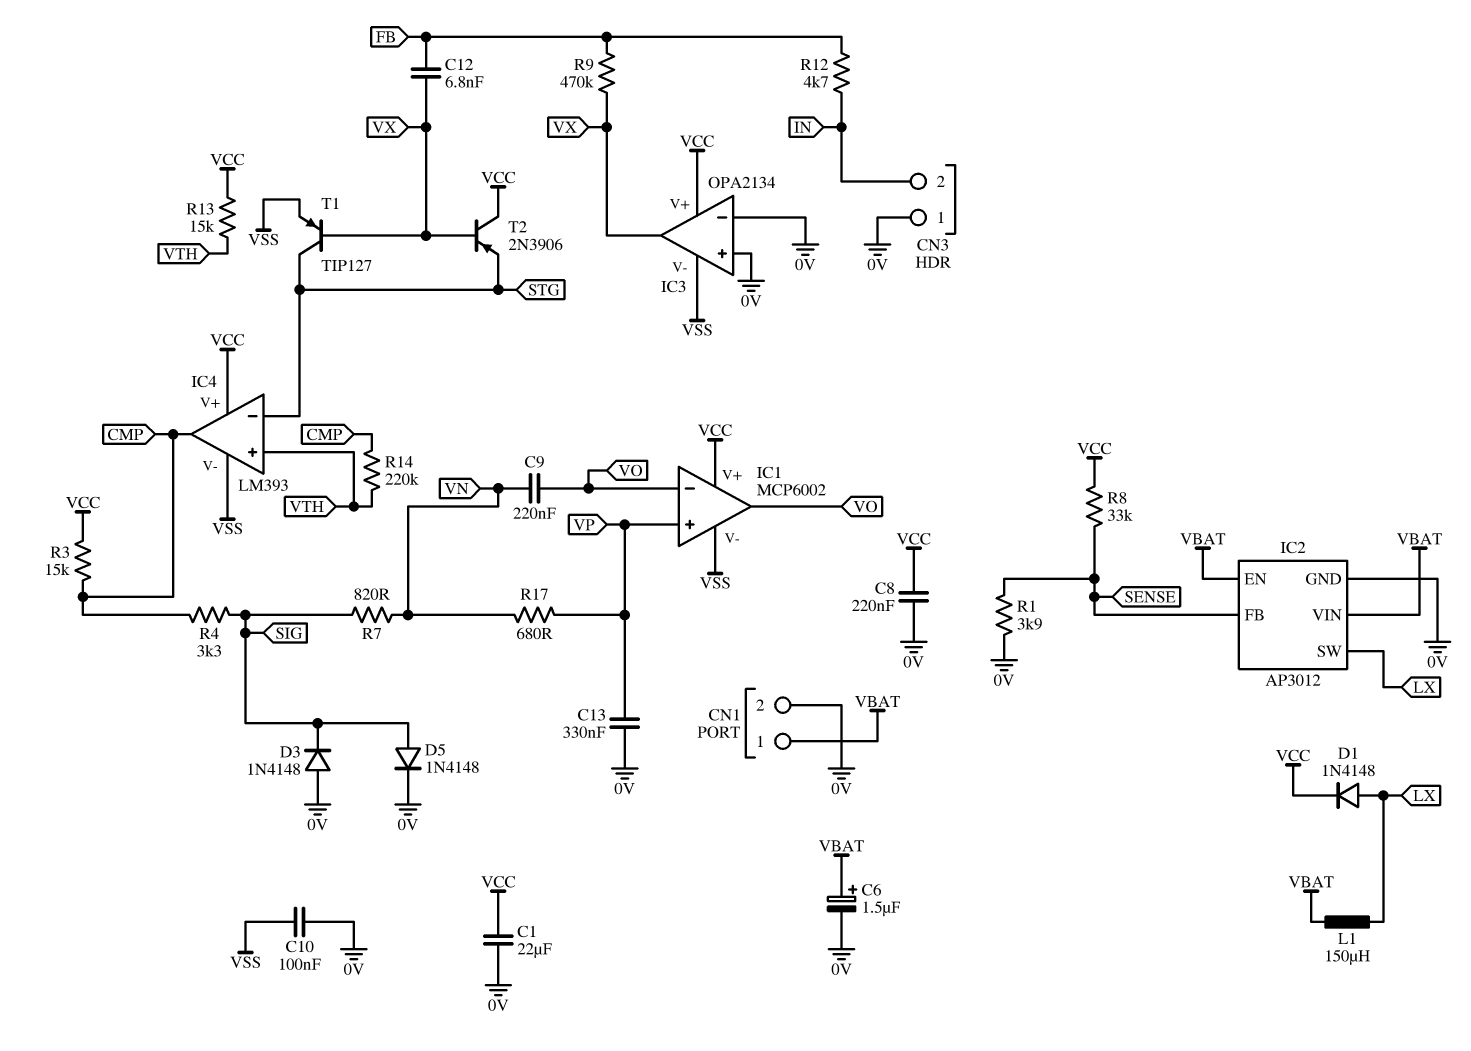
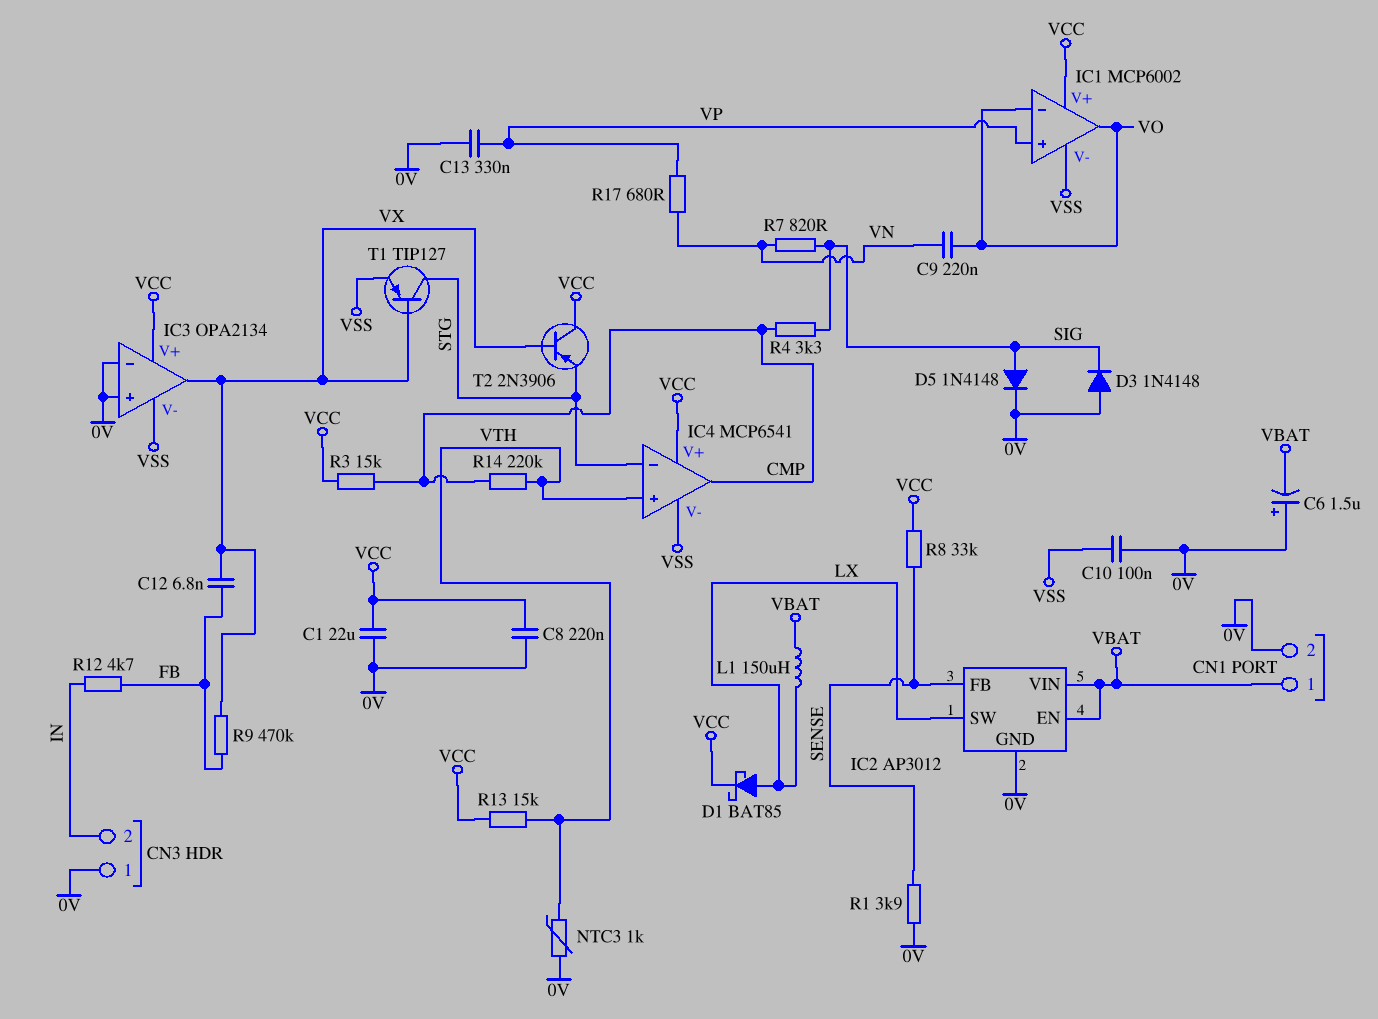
C6: 1.5uF (plus VBAT, minus 0V) -> 1.5uF (plus 0V, minus VBAT)
D1: diode 1N4148 (A LX, K VCC) -> schottky BAT85 (A LX, K VCC)
IC4: LM393 -> MCP6541
NTC3: none -> 1k (0V, VTH)

